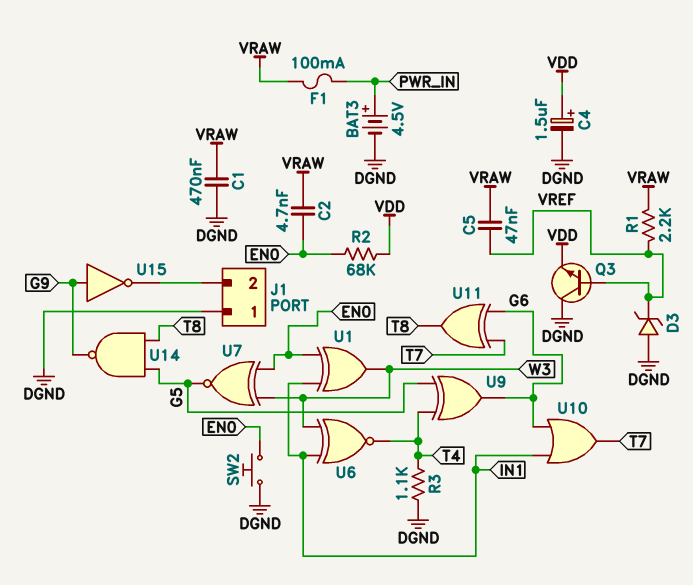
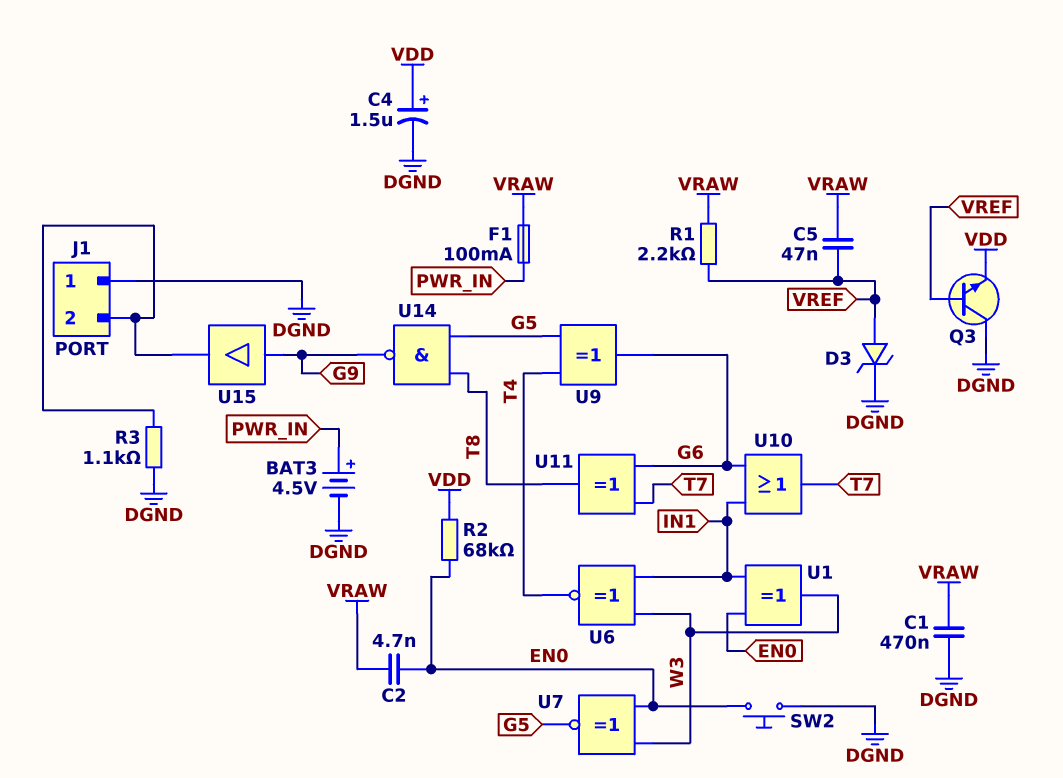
D3: zener (A DGND, K VREF) -> zener (A VREF, K DGND)
R3: 1.1k (DGND, T4) -> 1.1k (DGND, J1/2)
U15: NOT (in G9, out J1/2) -> buffer (in G9, out J1/2)

